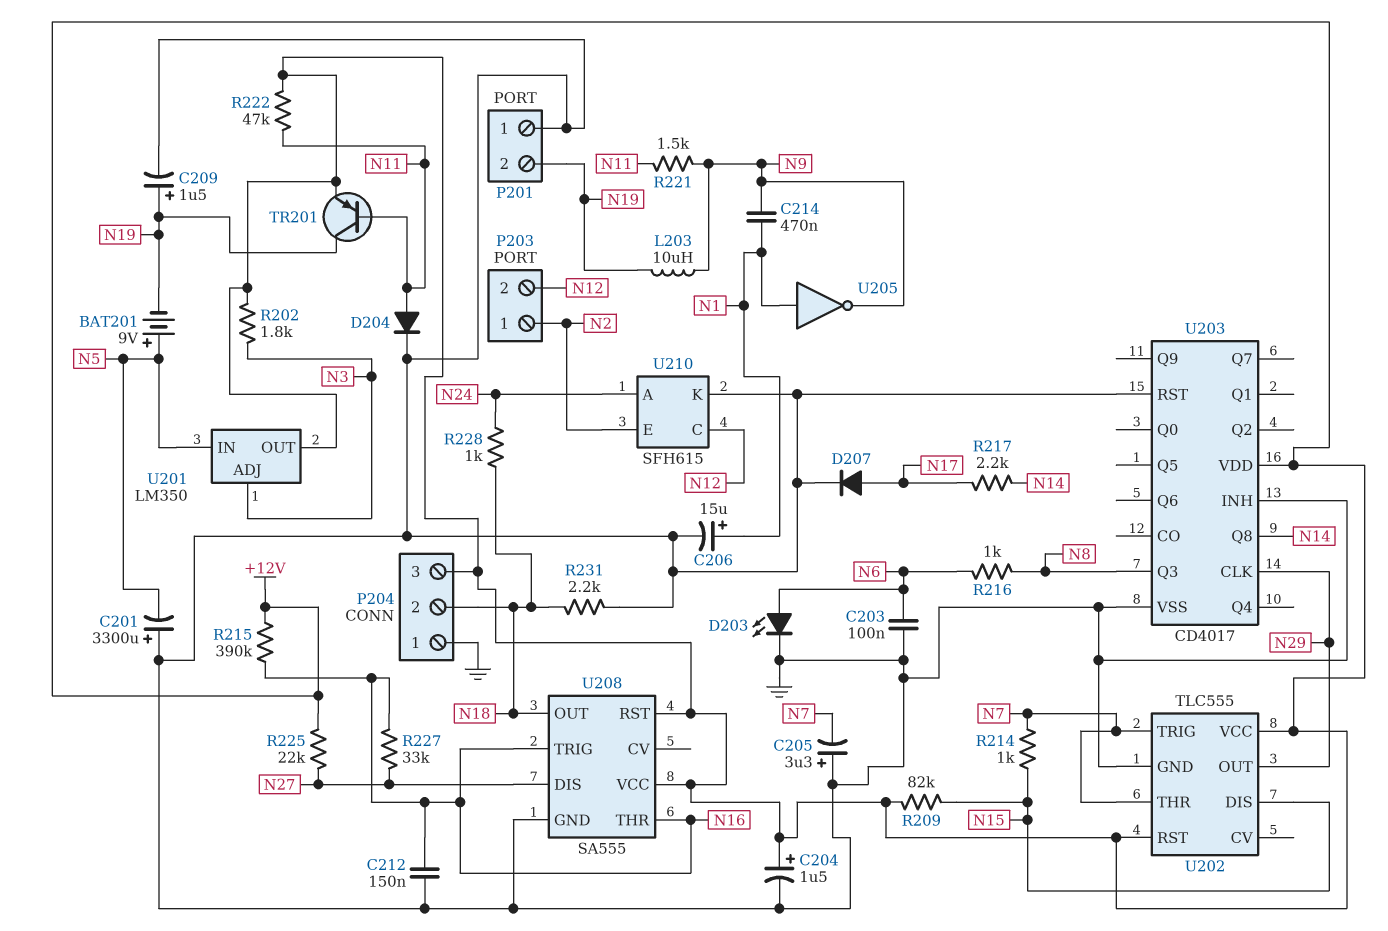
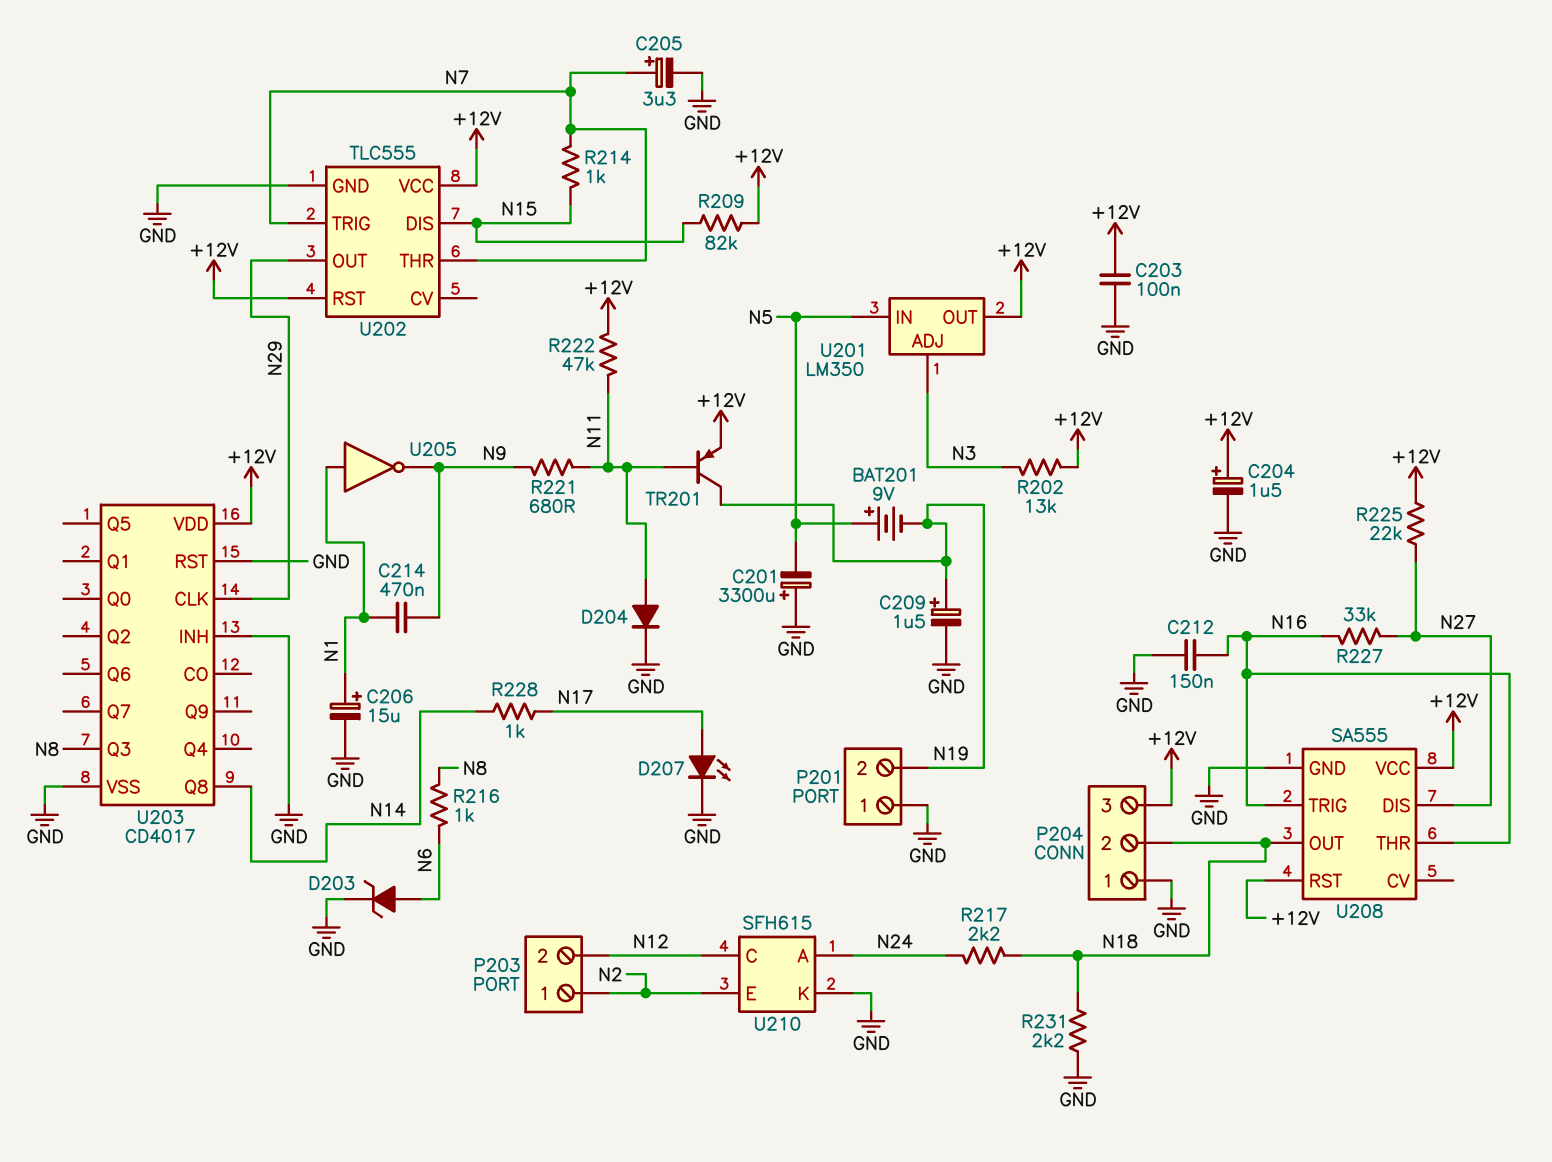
C203: 100nF (GND, N6) -> 100nF (+12V, GND)
C205: 3.3uF (plus GND, minus N7) -> 3.3uF (plus N7, minus GND)
D203: LED (A N6, K GND) -> zener (A N6, K GND)
D207: diode (A N17, K GND) -> LED (A N17, K GND)
L203: 10uH (N9, N19) -> none
R202: 1.8k (+12V, N3) -> 13k (+12V, N3)
R215: 390k (+12V, N16) -> none
R217: 2.2k (N14, N17) -> 2.2k (N18, N24)
R221: 1.5k (N9, N11) -> 680 (N9, N11)
R228: 1k (N18, N24) -> 1k (N14, N17)

